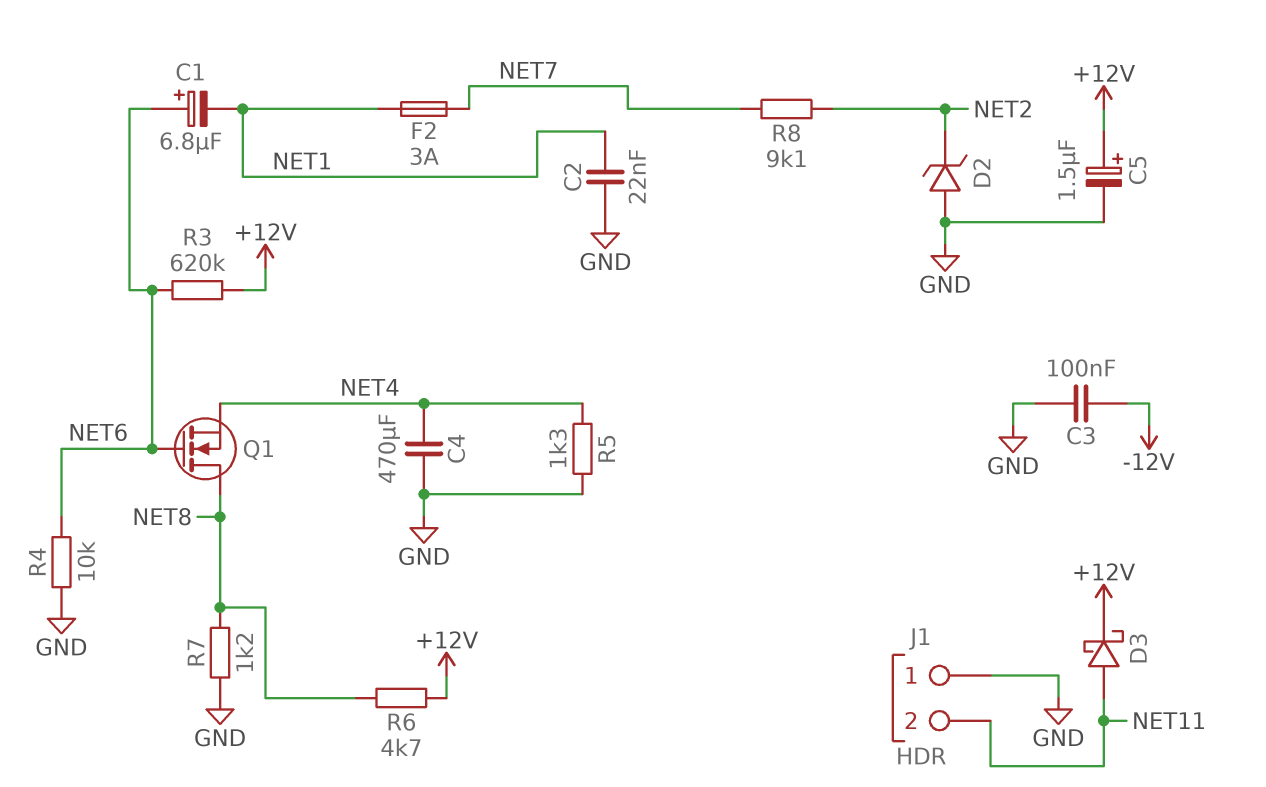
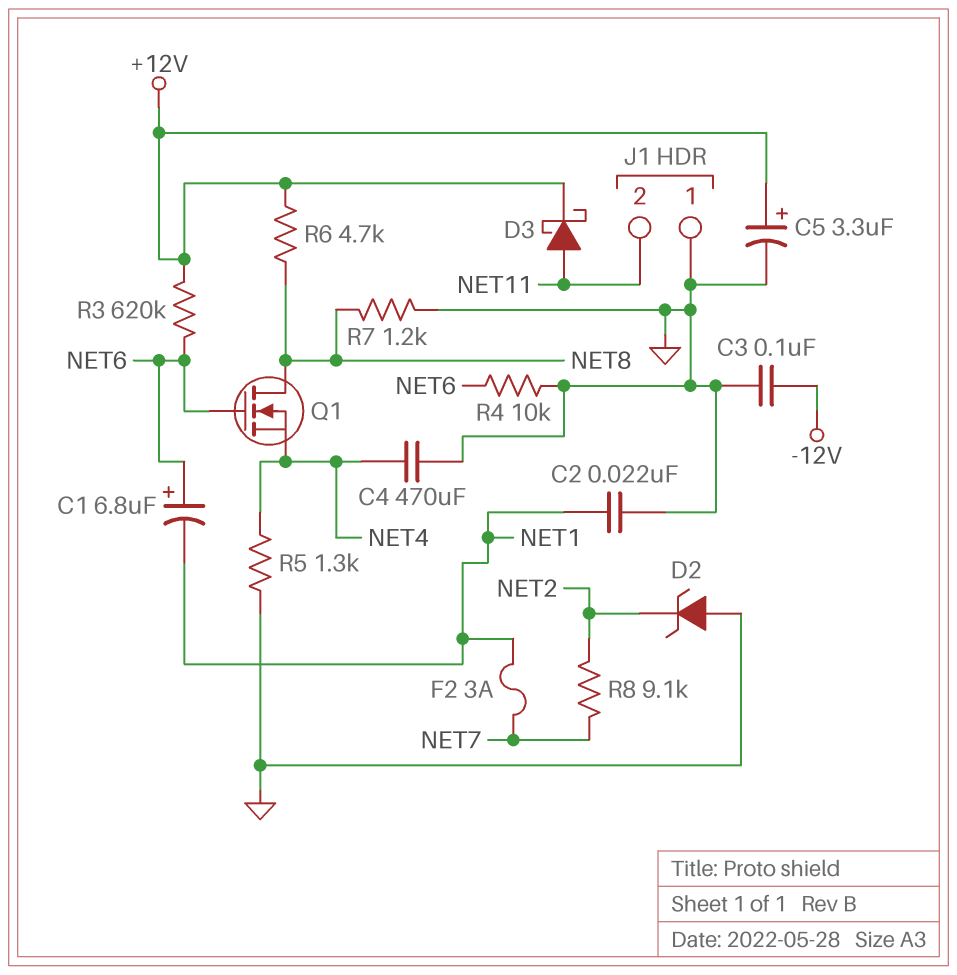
C5: 1.5uF (plus +12V, minus GND) -> 3.3uF (plus +12V, minus GND)

